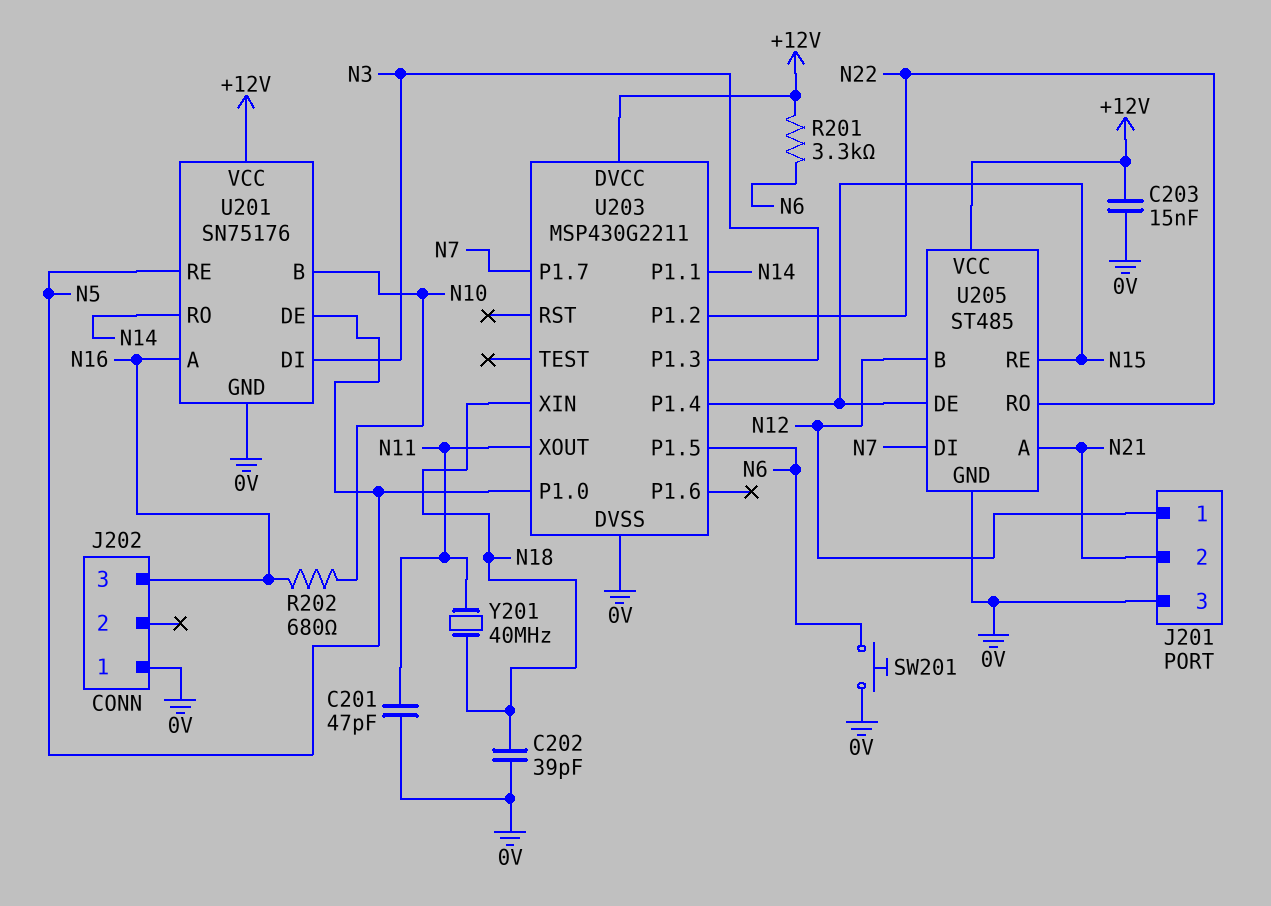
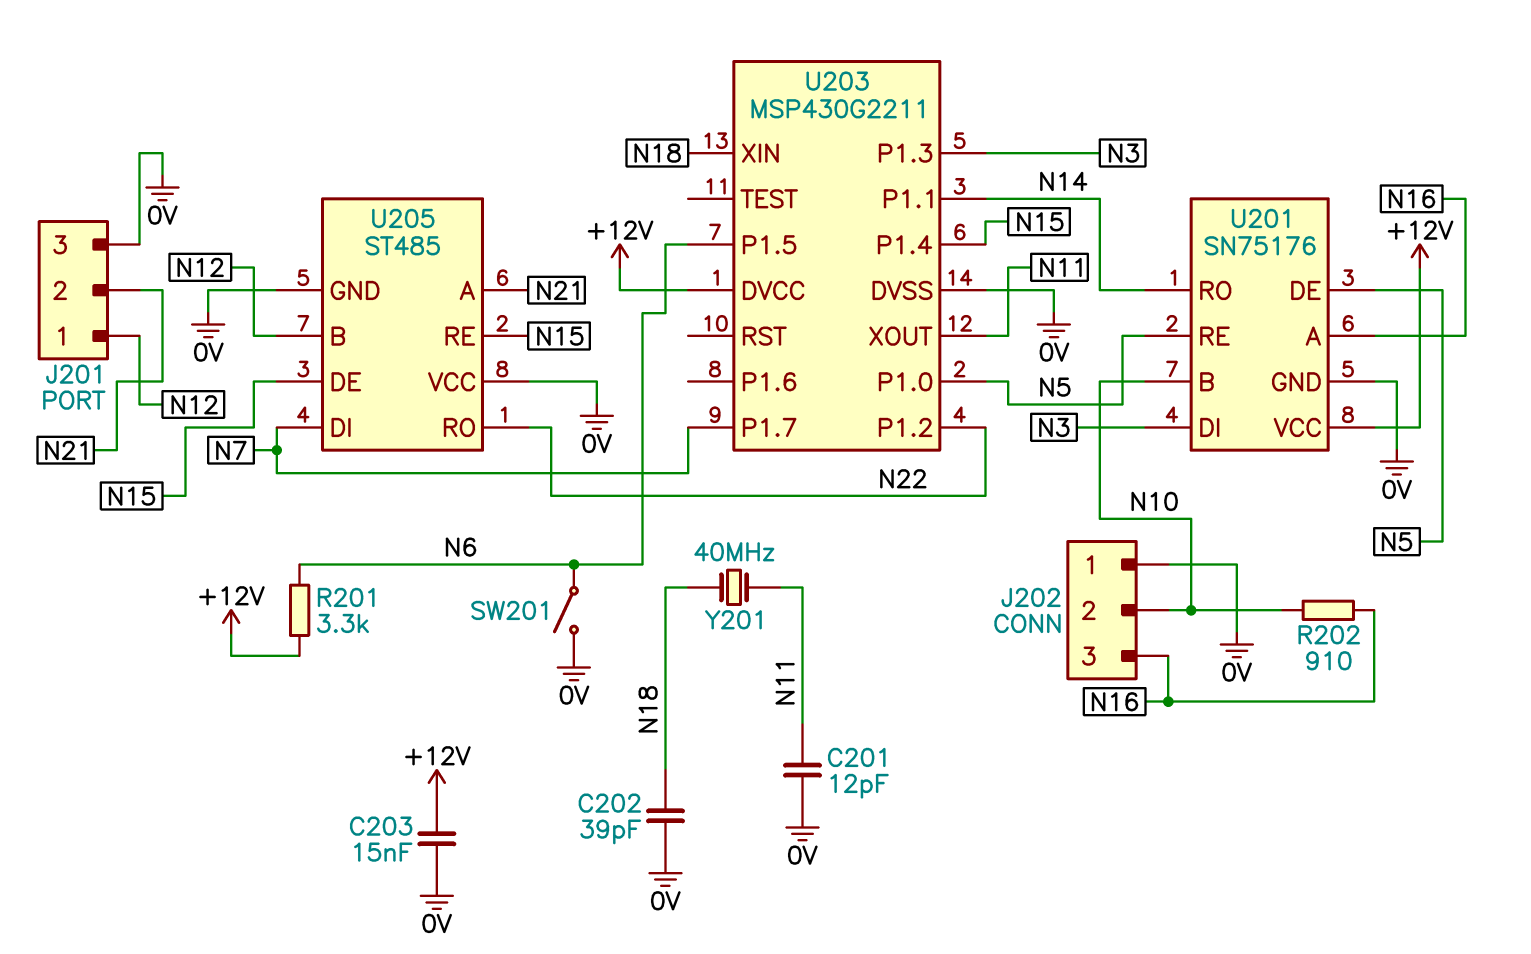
C201: 47pF (0V, N11) -> 12pF (0V, N11)
J202 pin 2: none -> N10
R202: 680 (N10, N16) -> 910 (N10, N16)
SW201: button (0V, N6) -> switch (0V, N6)
U205 pin VCC: +12V -> 0V

